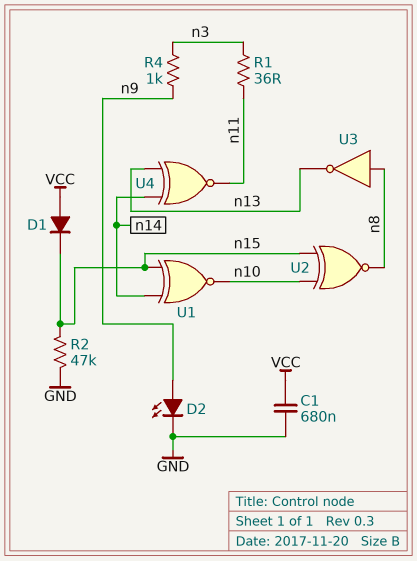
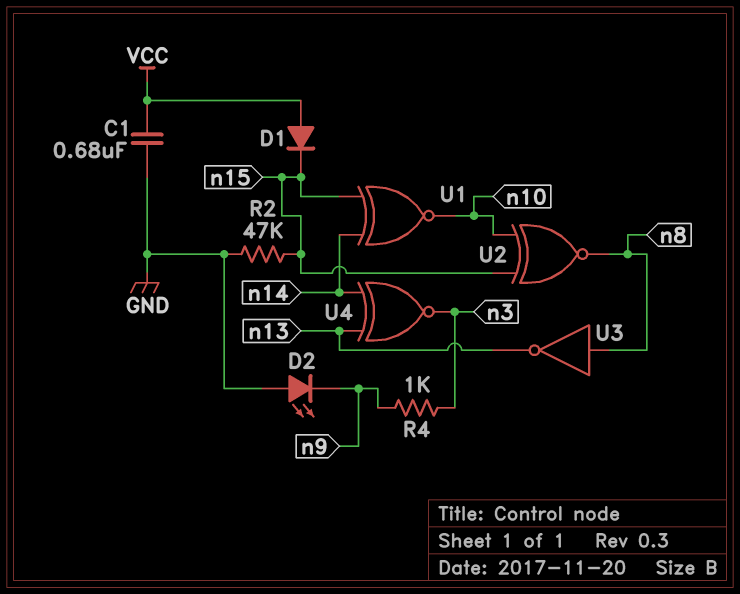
D2: LED (A n9, K GND) -> LED (A GND, K n9)
R1: 36 (n3, n11) -> none
U4: XNOR (in n13, in n14, out n11) -> XNOR (in n13, in n14, out n3)

